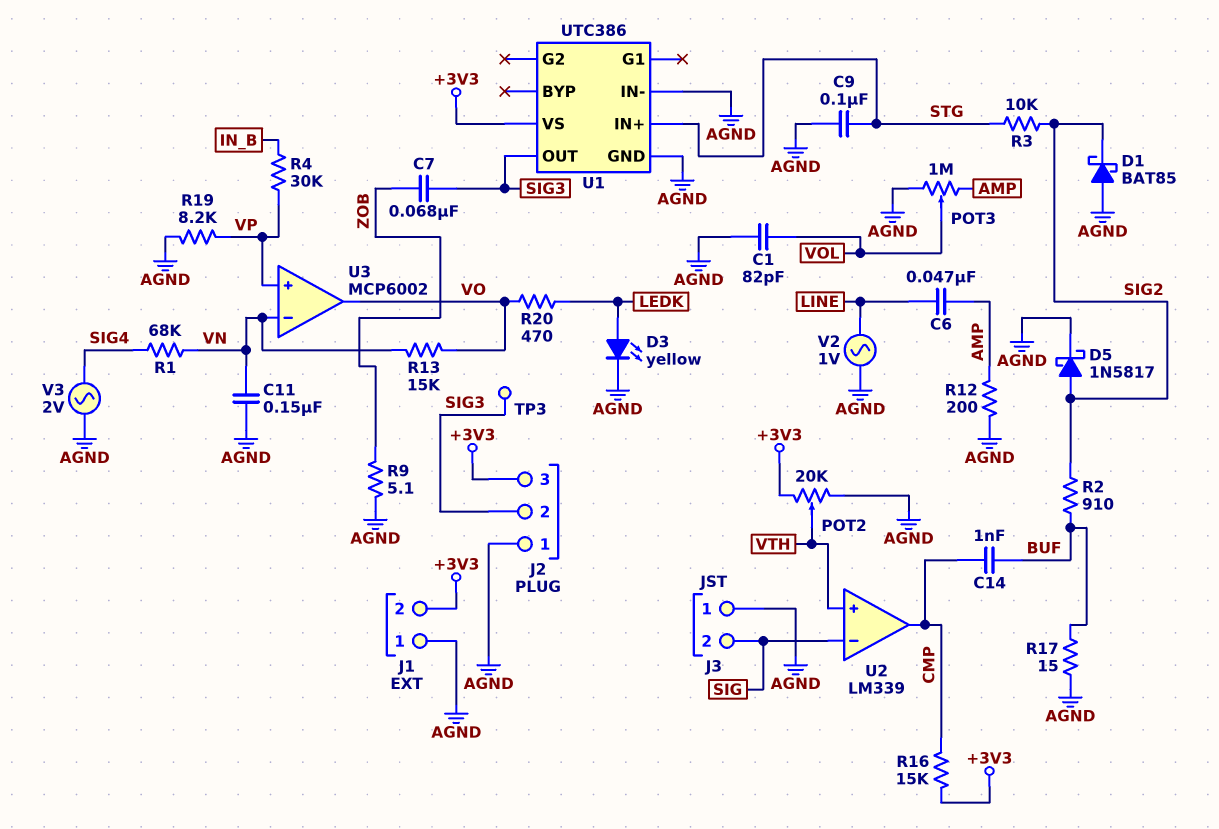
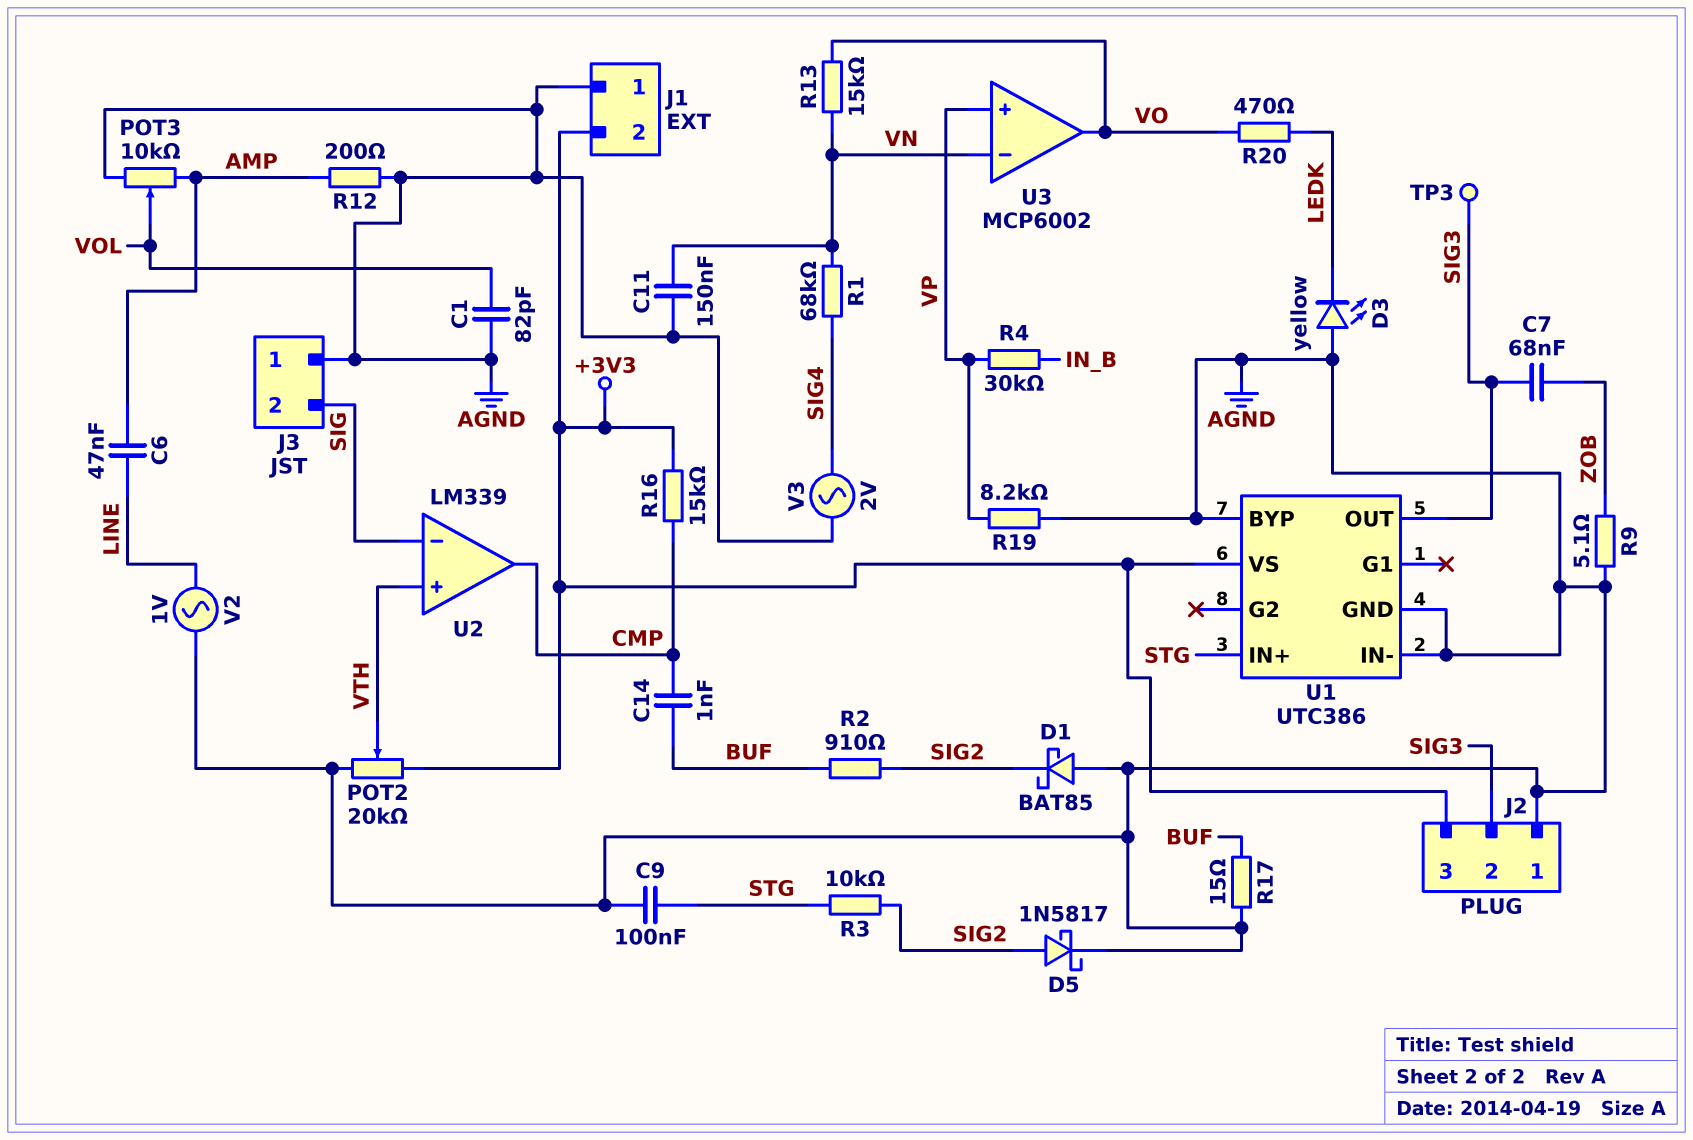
D3: LED yellow (A LEDK, K AGND) -> LED yellow (A AGND, K LEDK)
POT3: 1M (AGND, AMP, wiper VOL) -> 10k (AGND, AMP, wiper VOL)
U1 pin BYP: none -> AGND

